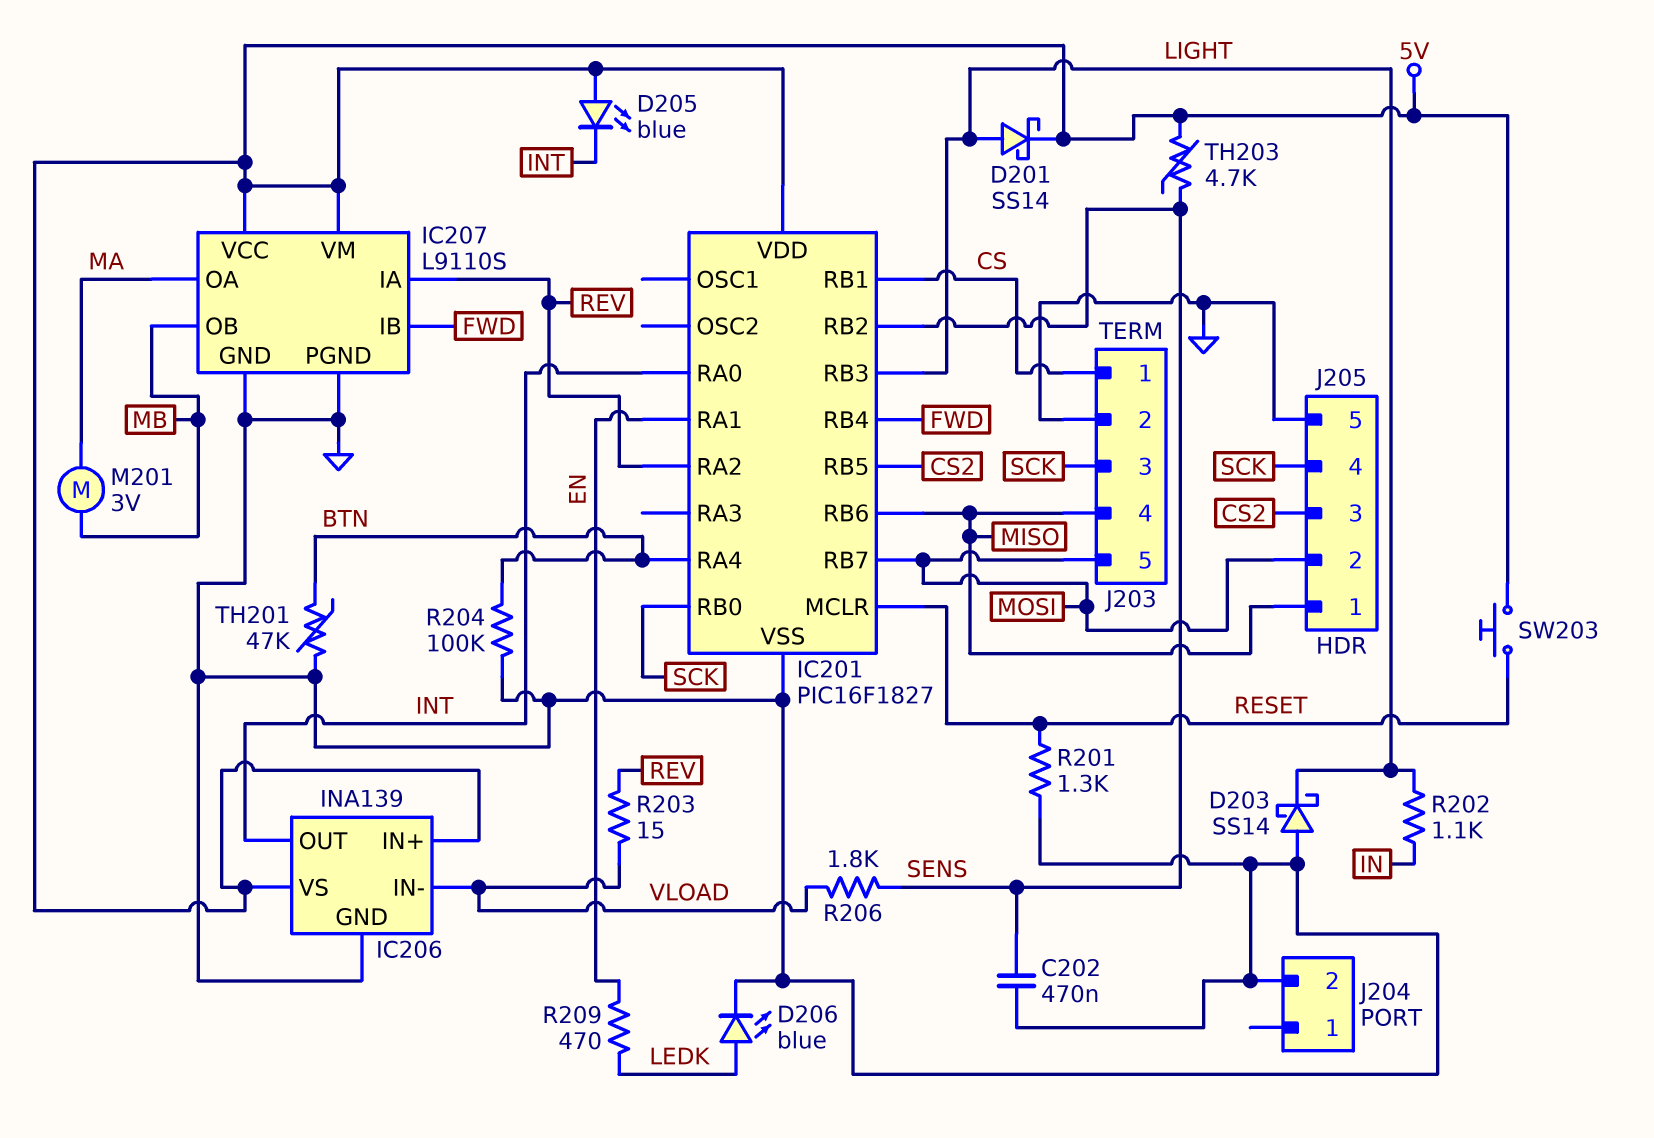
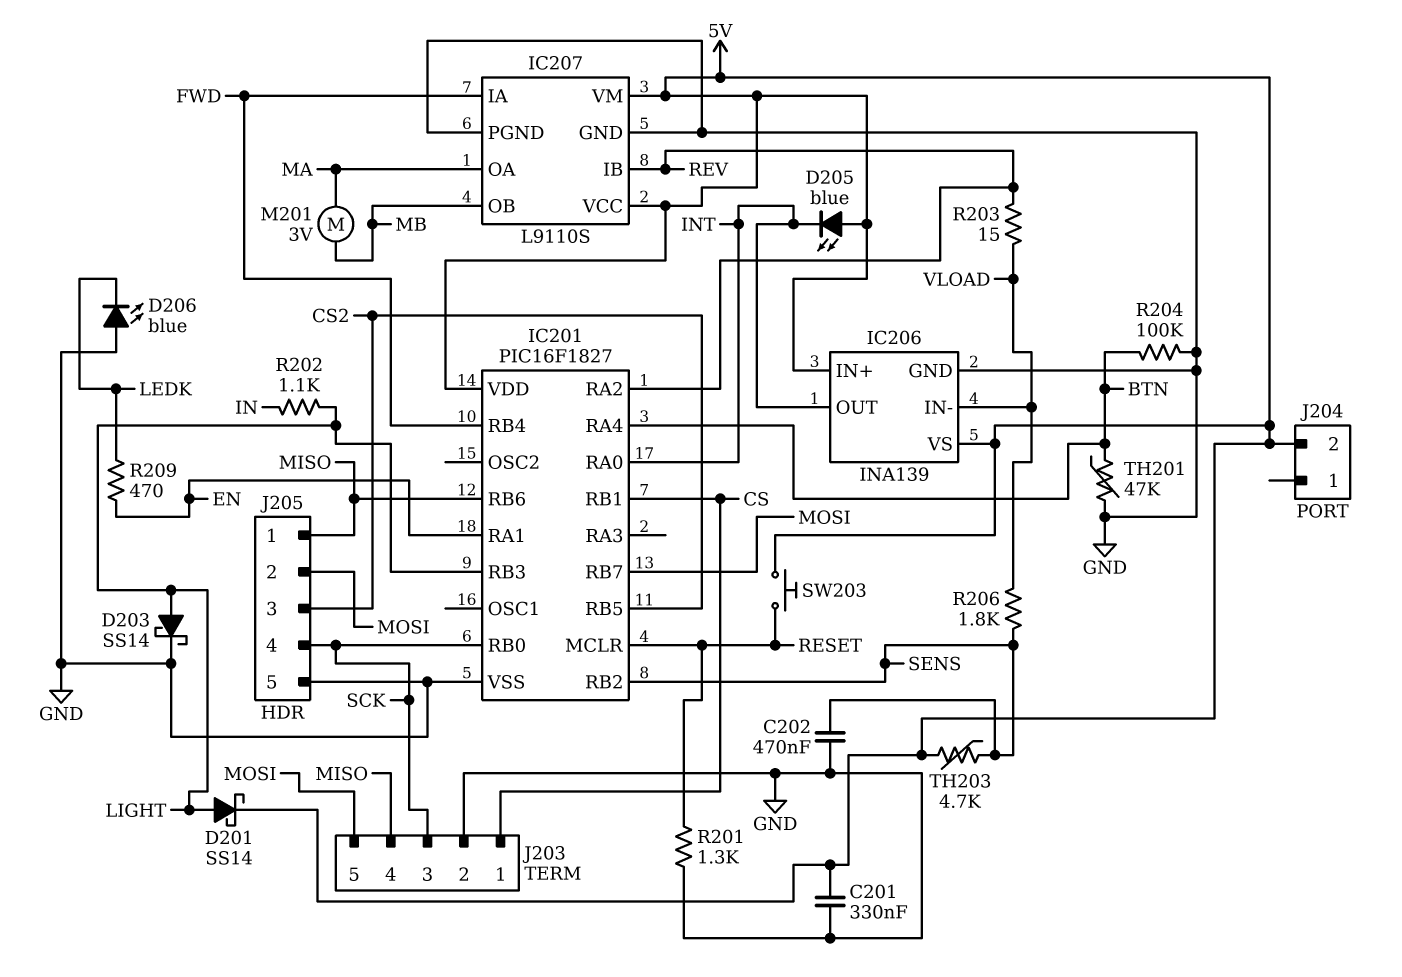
C201: none -> 330nF (5V, GND)
D203: schottky SS14 (A GND, K LIGHT) -> schottky SS14 (A LIGHT, K GND)
D206: LED blue (A LEDK, K GND) -> LED blue (A GND, K LEDK)
IC207 pin IA: REV -> FWD
IC207 pin IB: FWD -> REV
J204 pin 2: GND -> 5V

